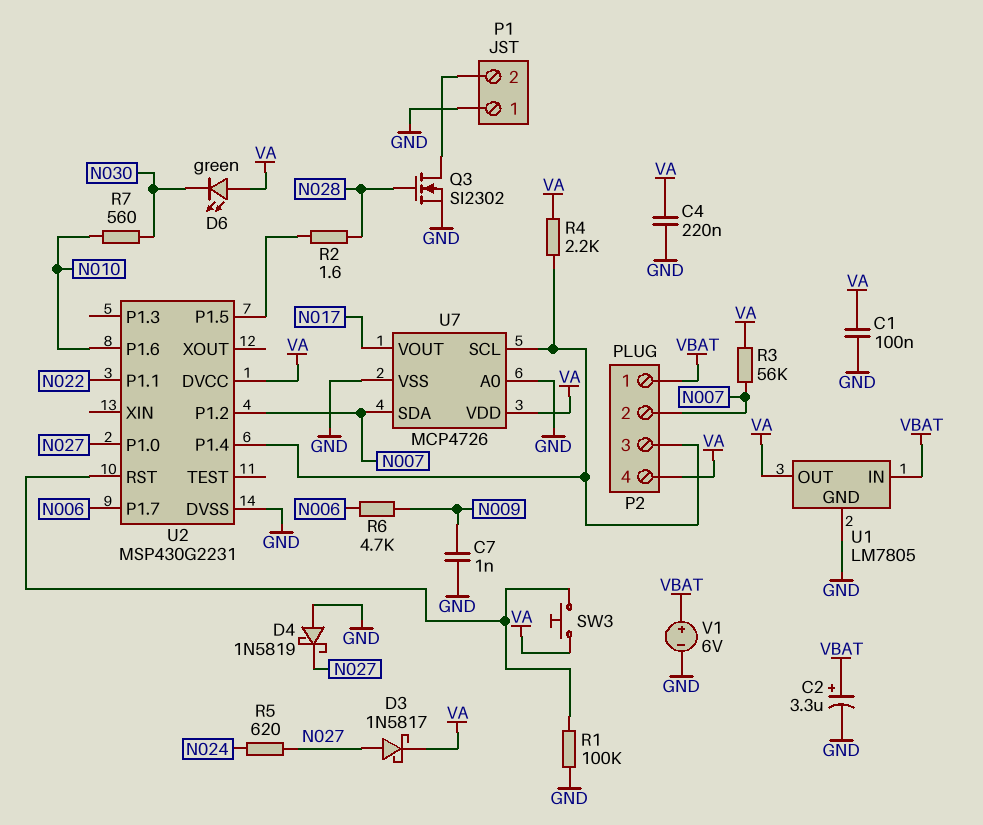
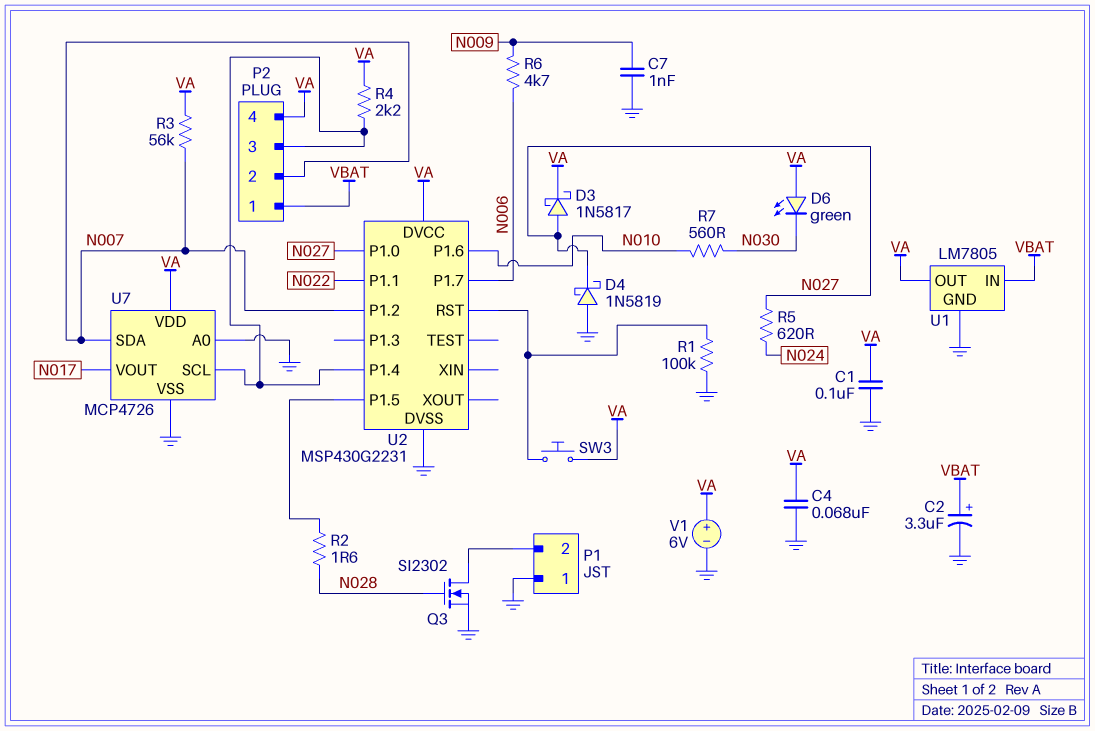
C4: 220nF (GND, VA) -> 68nF (GND, VA)
V1: 6V (plus VBAT, minus GND) -> 6V (plus VA, minus GND)

